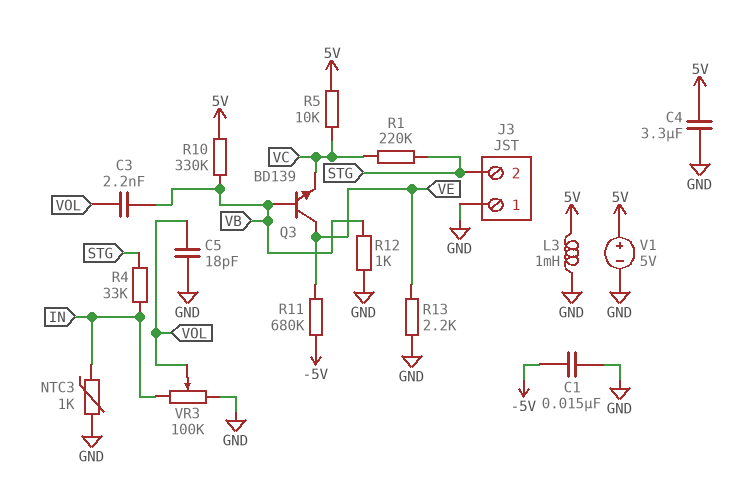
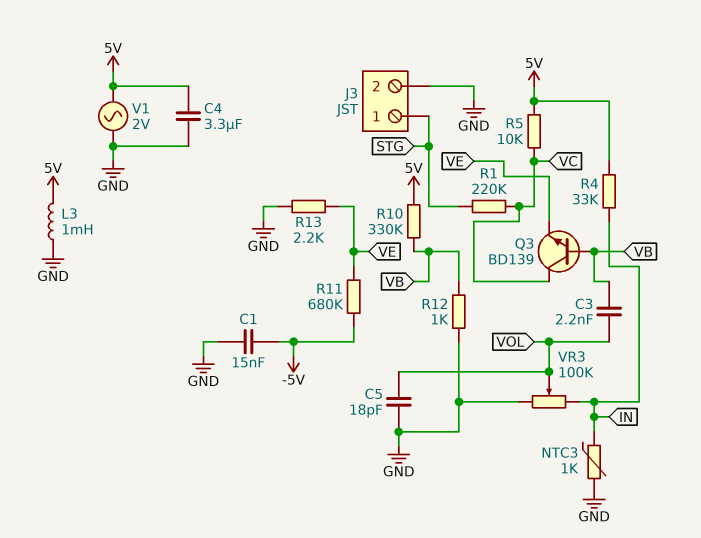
J3 pin 1: GND -> STG
J3 pin 2: STG -> GND
Q3: NPN BD139 (B VB, C VE, E VC) -> NPN BD139 (B VB, C VC, E VE)
R4: 33k (IN, STG) -> 33k (5V, IN)
V1: 5V (plus 5V, minus GND) -> AC 2V (5V, GND)

